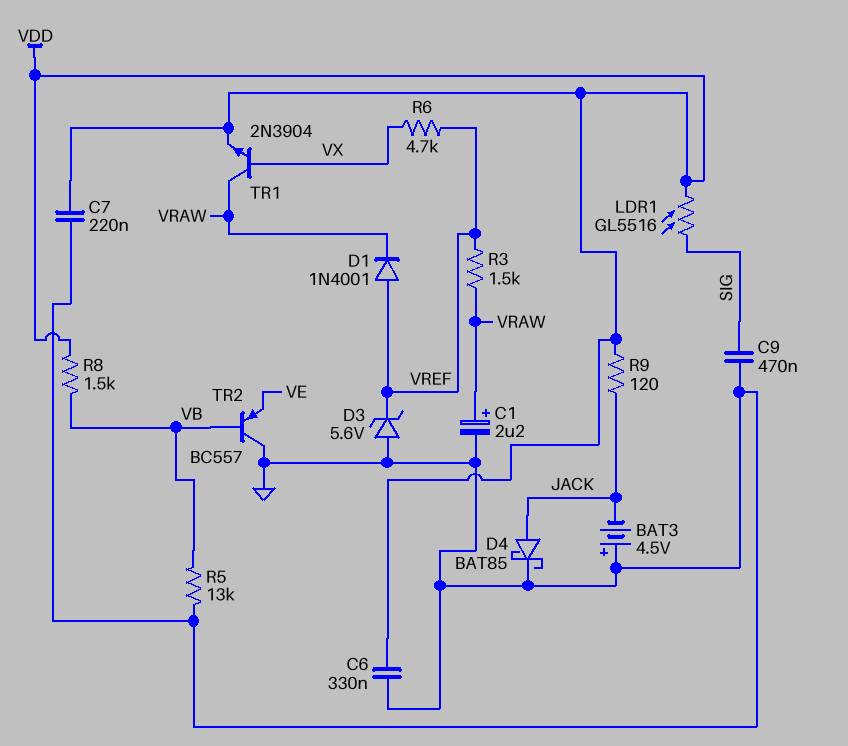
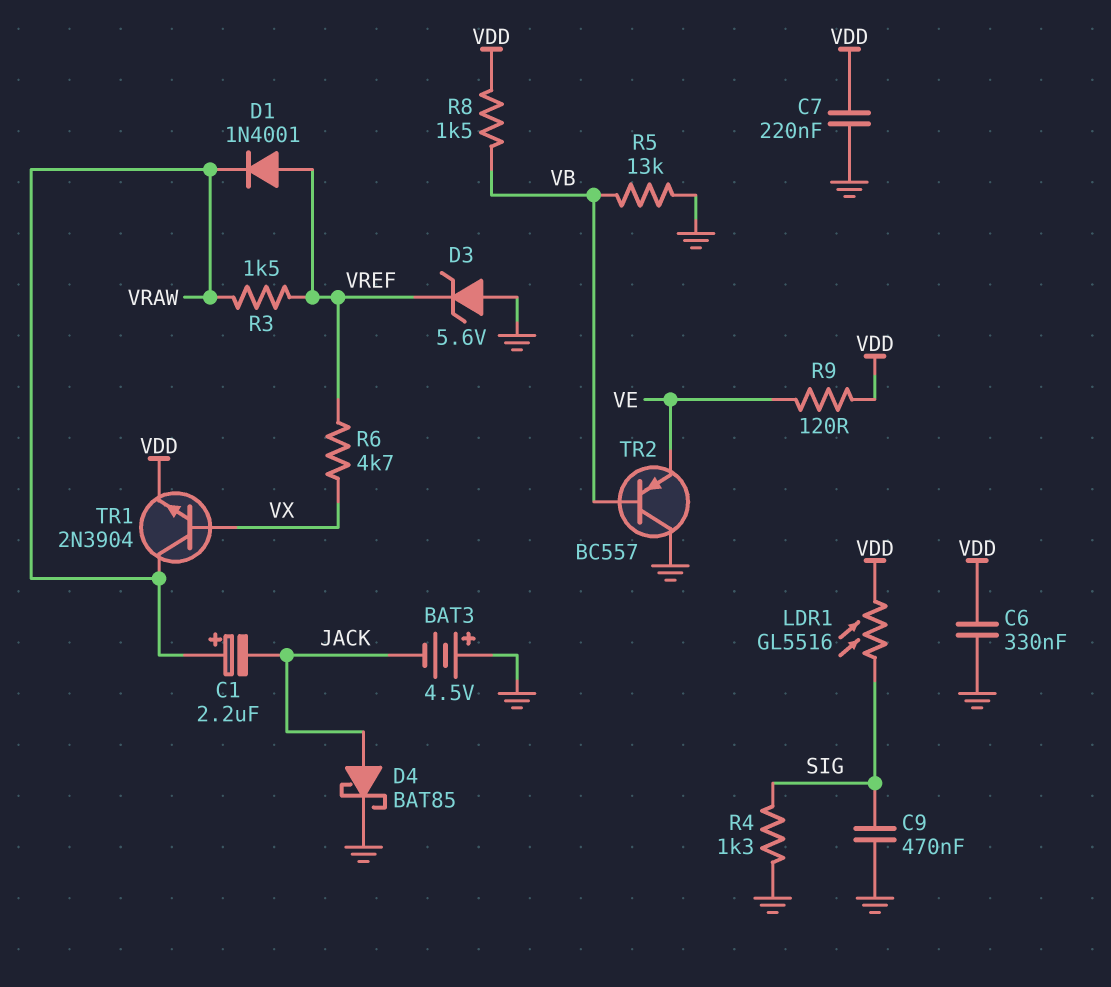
C1: 2.2uF (plus VRAW, minus GND) -> 2.2uF (plus VRAW, minus JACK)
R4: none -> 1.3k (GND, SIG)
R9: 120 (JACK, VDD) -> 120 (VDD, VE)

